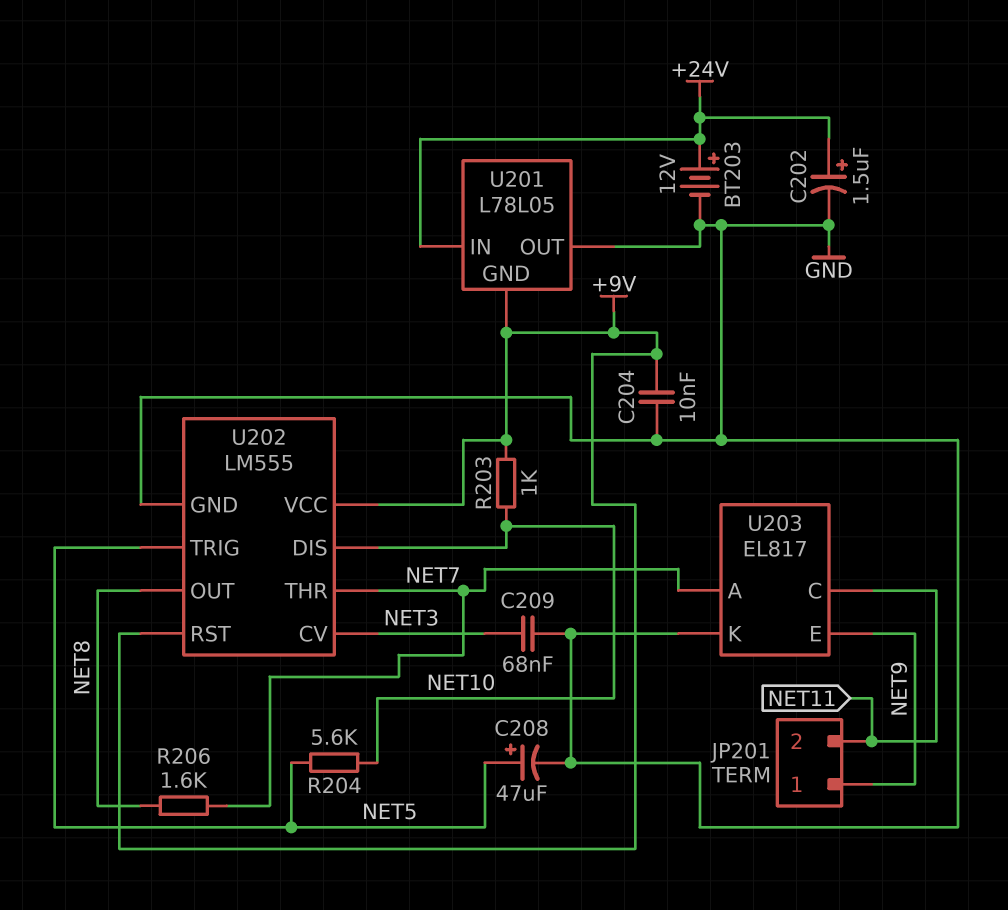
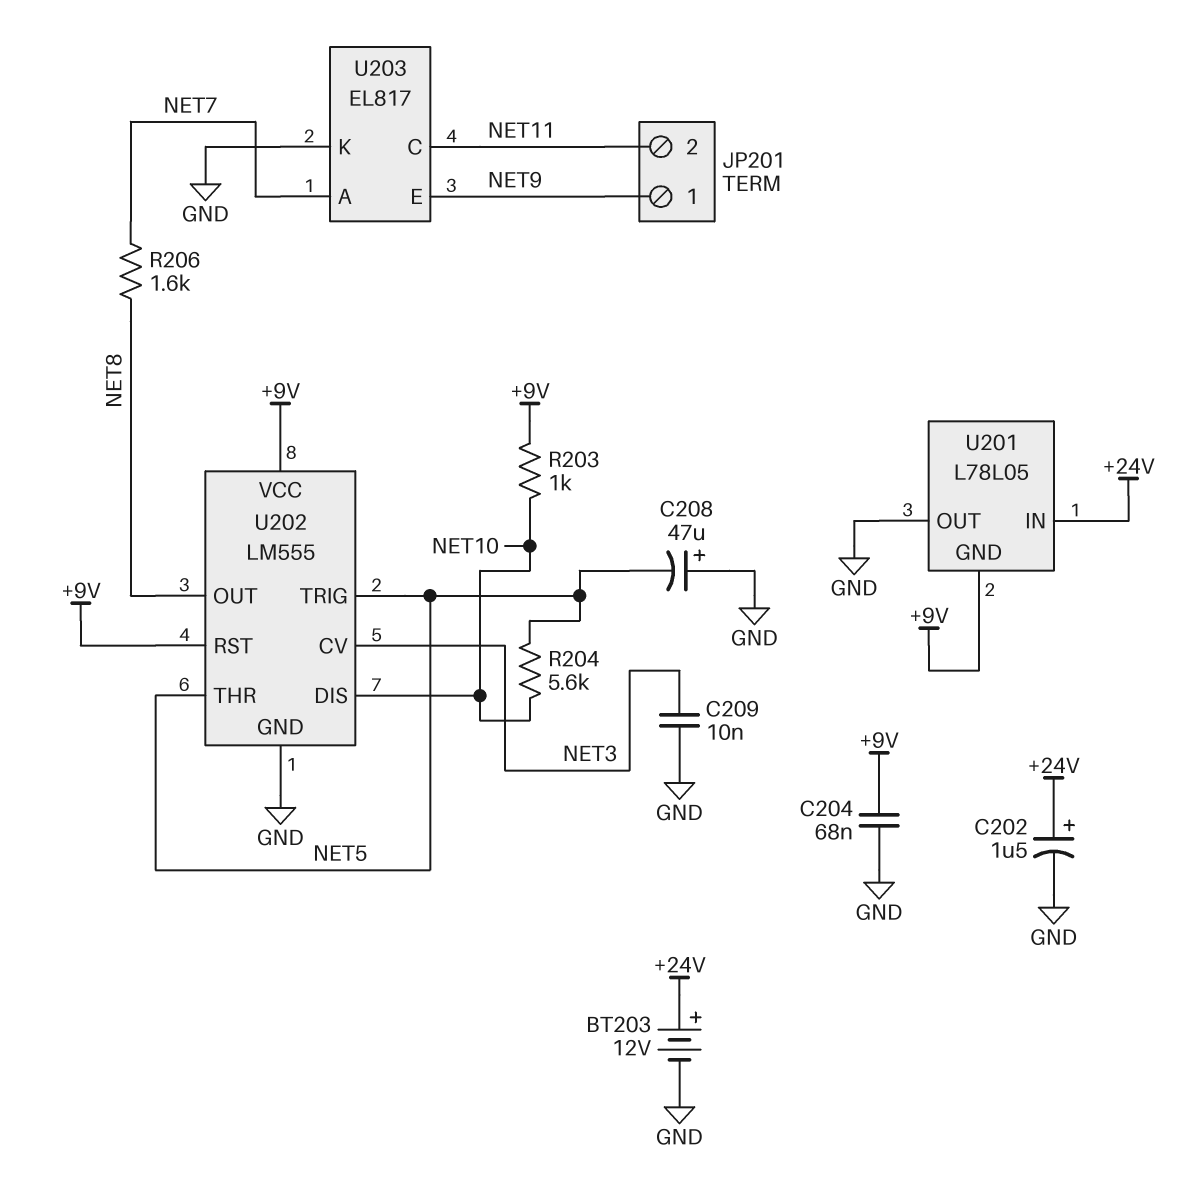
C204: 10nF (+9V, GND) -> 68nF (+9V, GND)
C208: 47uF (plus NET5, minus GND) -> 47uF (plus GND, minus NET5)
C209: 68nF (GND, NET3) -> 10nF (GND, NET3)
U202 pin THR: NET7 -> NET5

